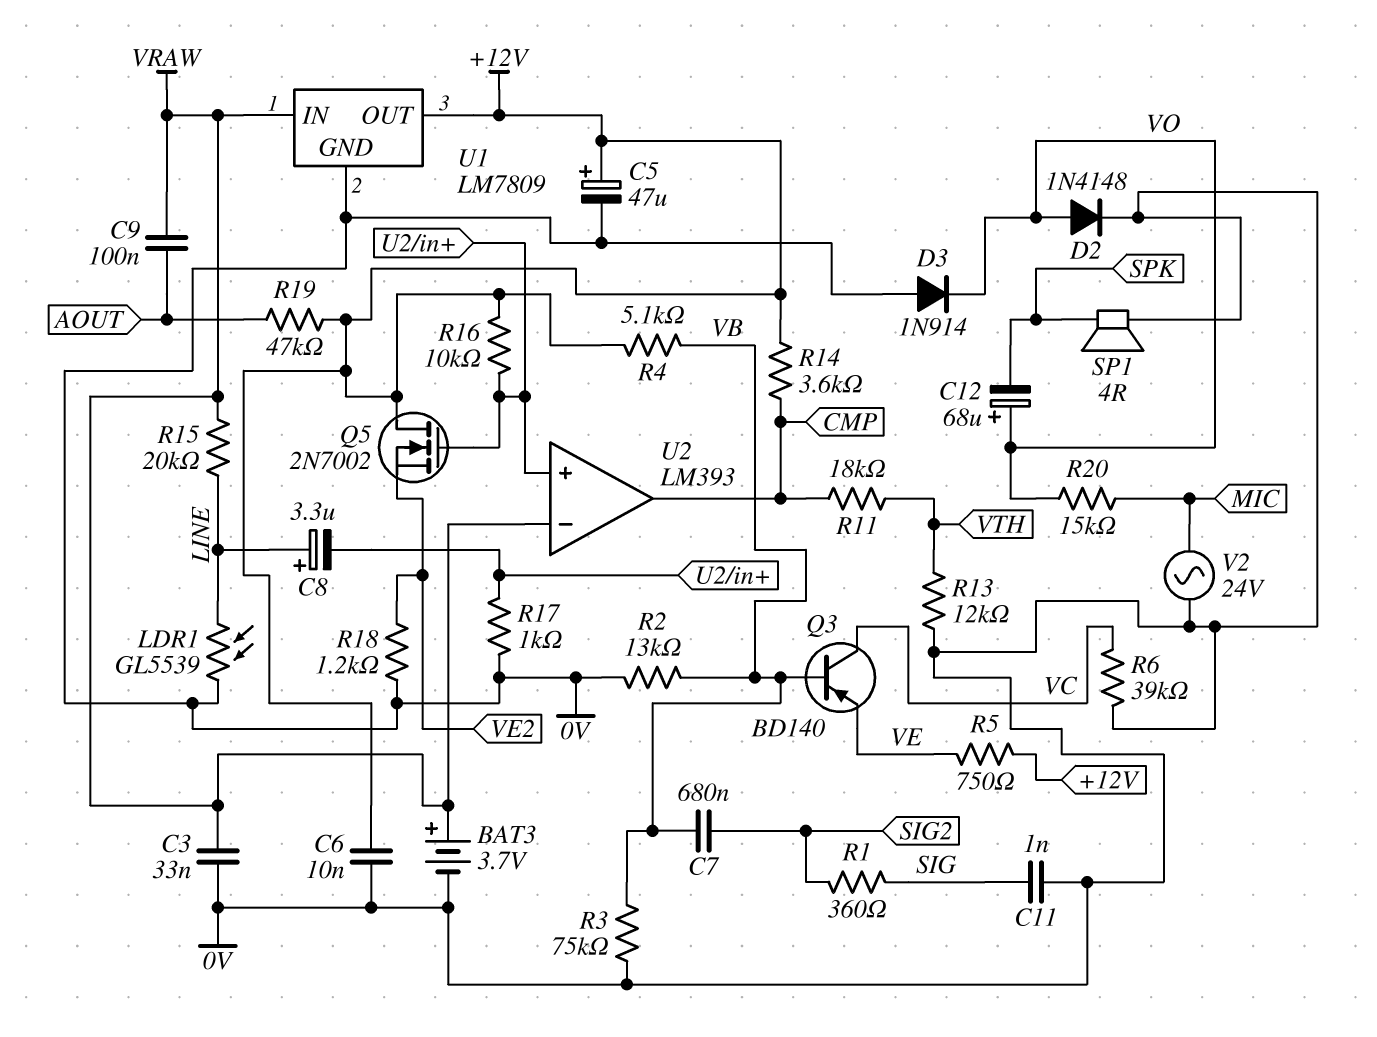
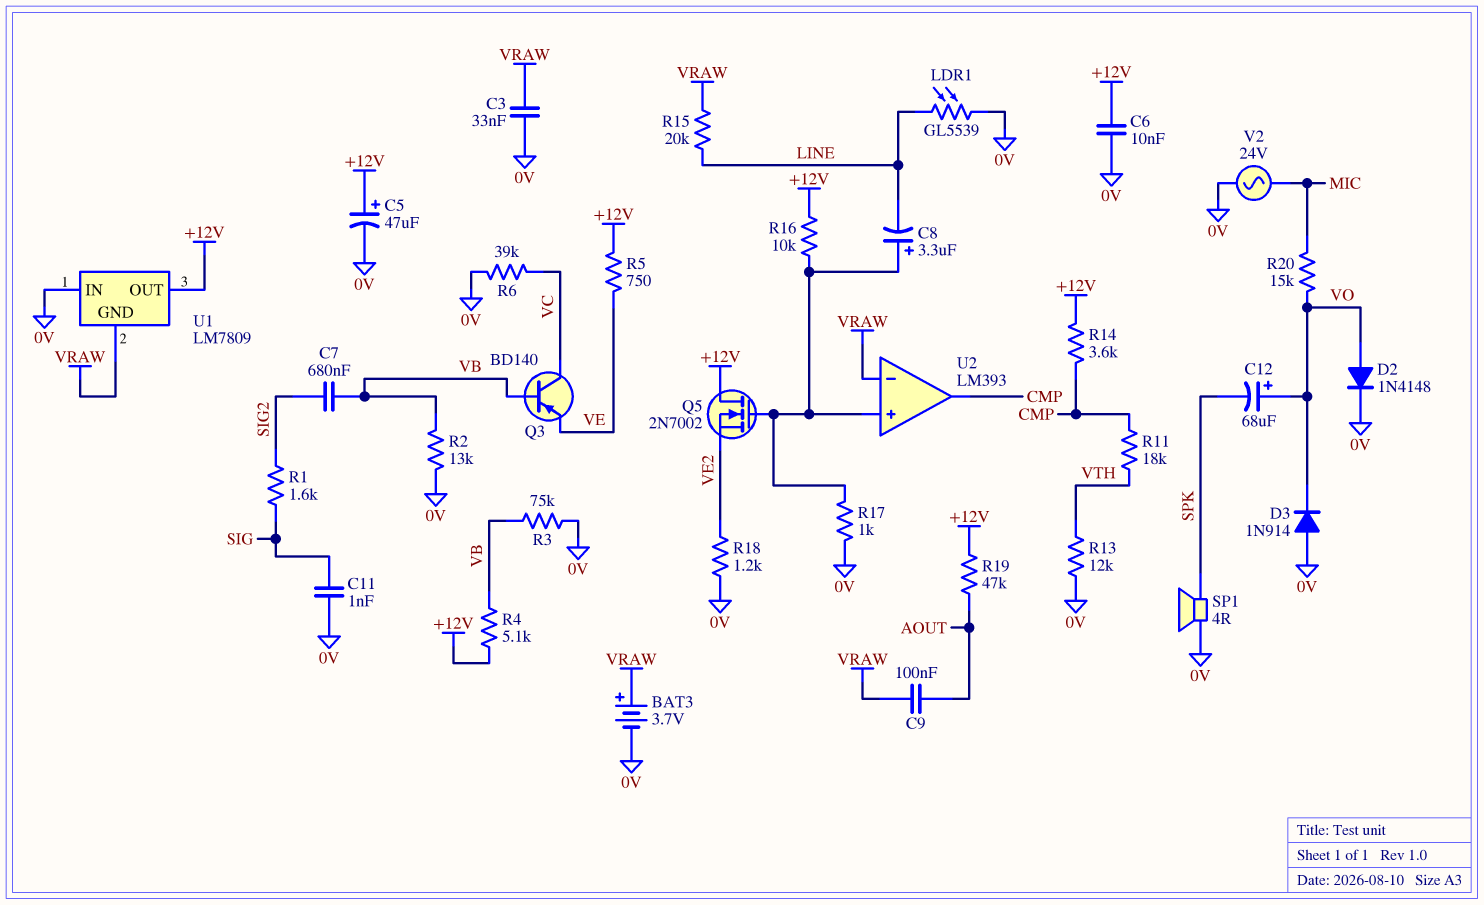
C8: 3.3uF (plus LINE, minus U2/in+) -> 3.3uF (plus U2/in+, minus LINE)
R1: 360 (SIG, SIG2) -> 1.6k (SIG, SIG2)
U1 pin GND: 0V -> VRAW
U1 pin IN: VRAW -> 0V

